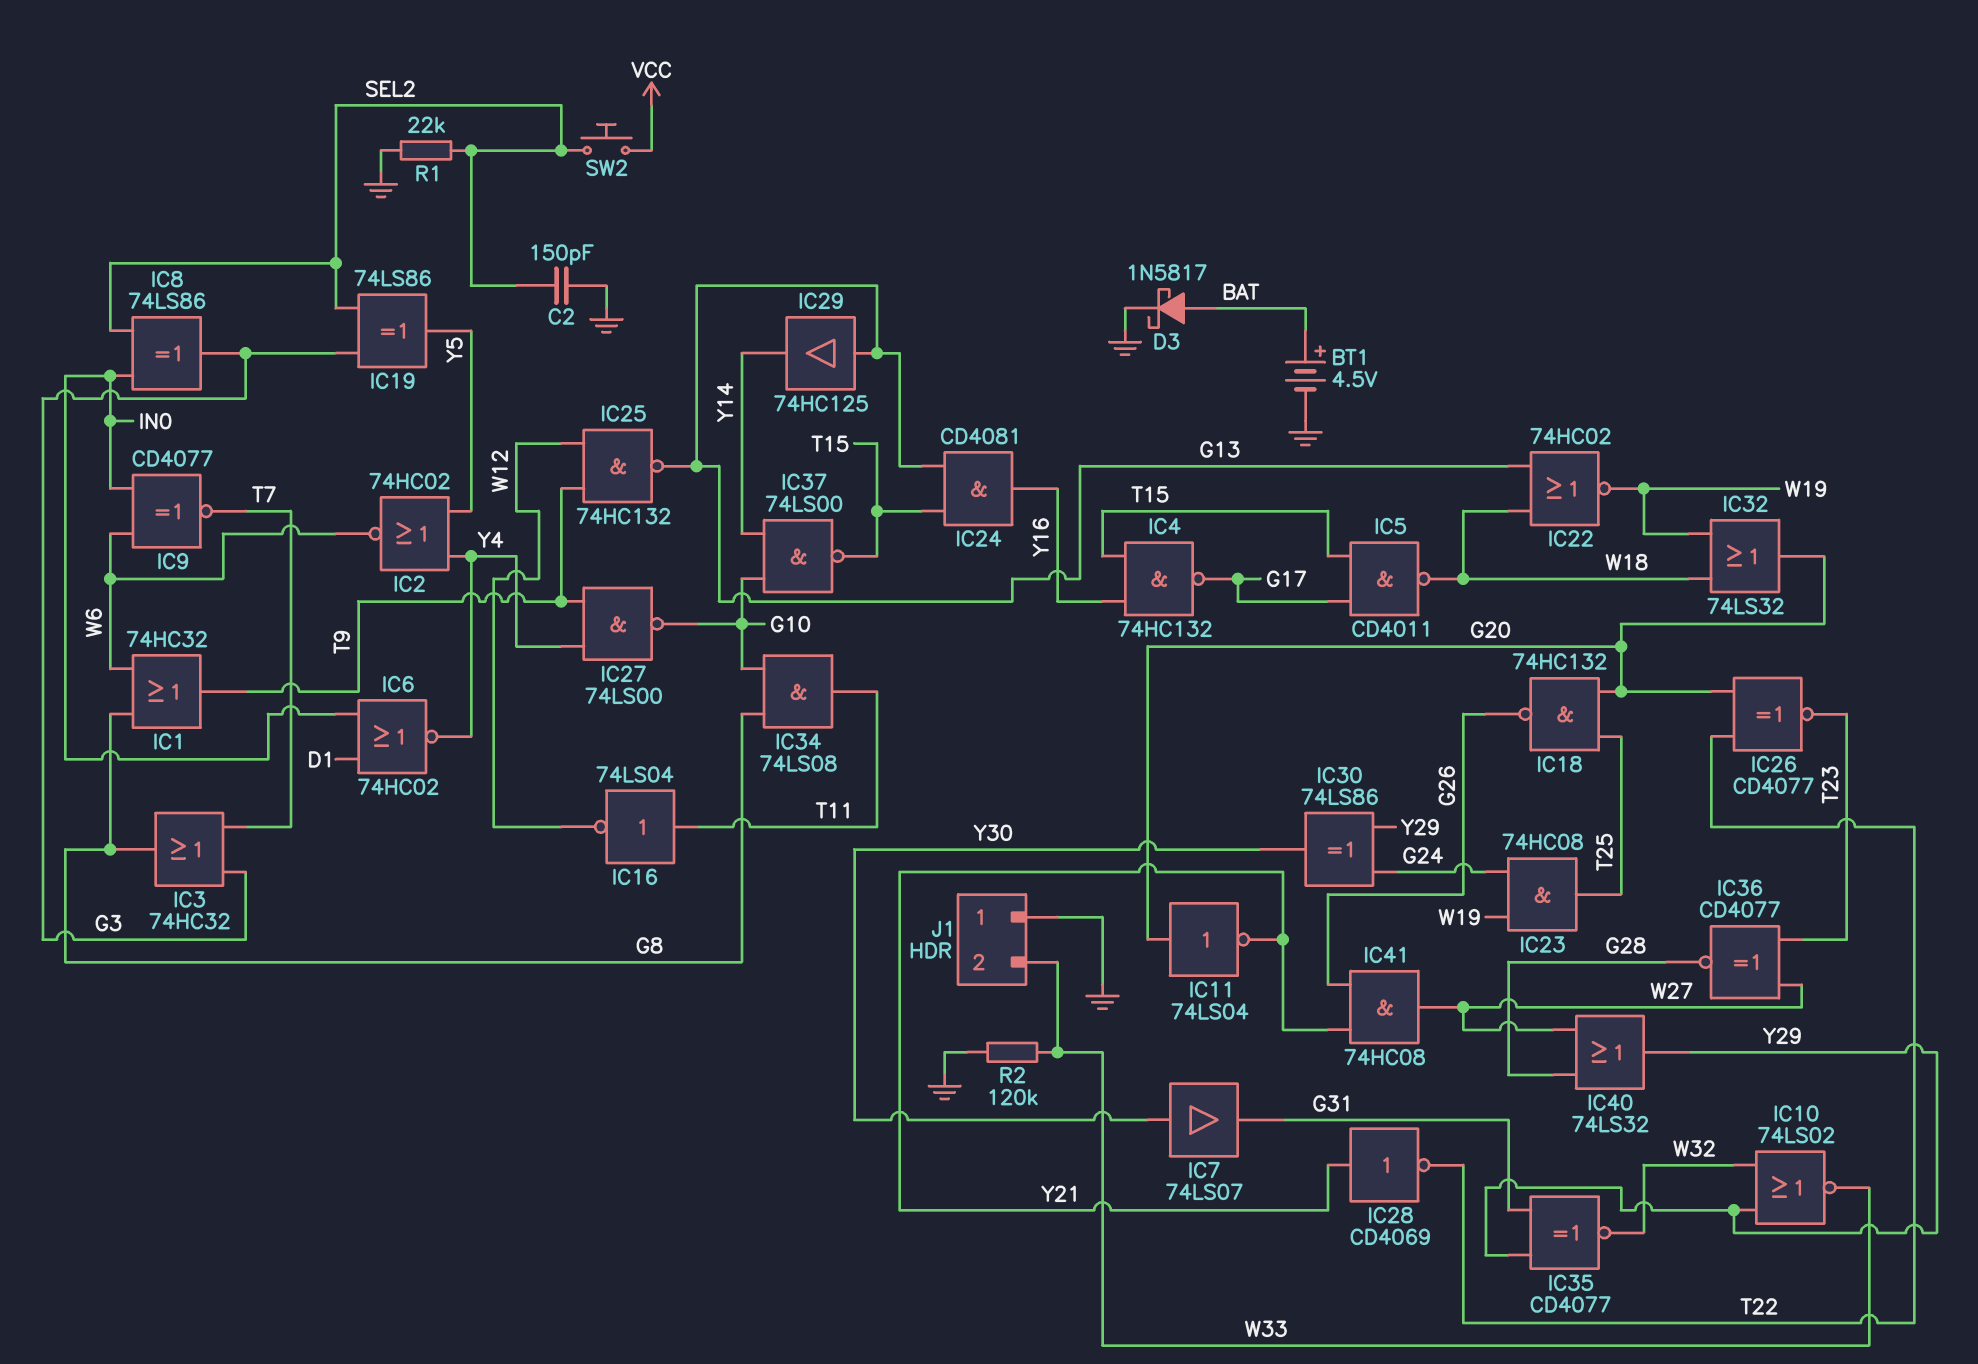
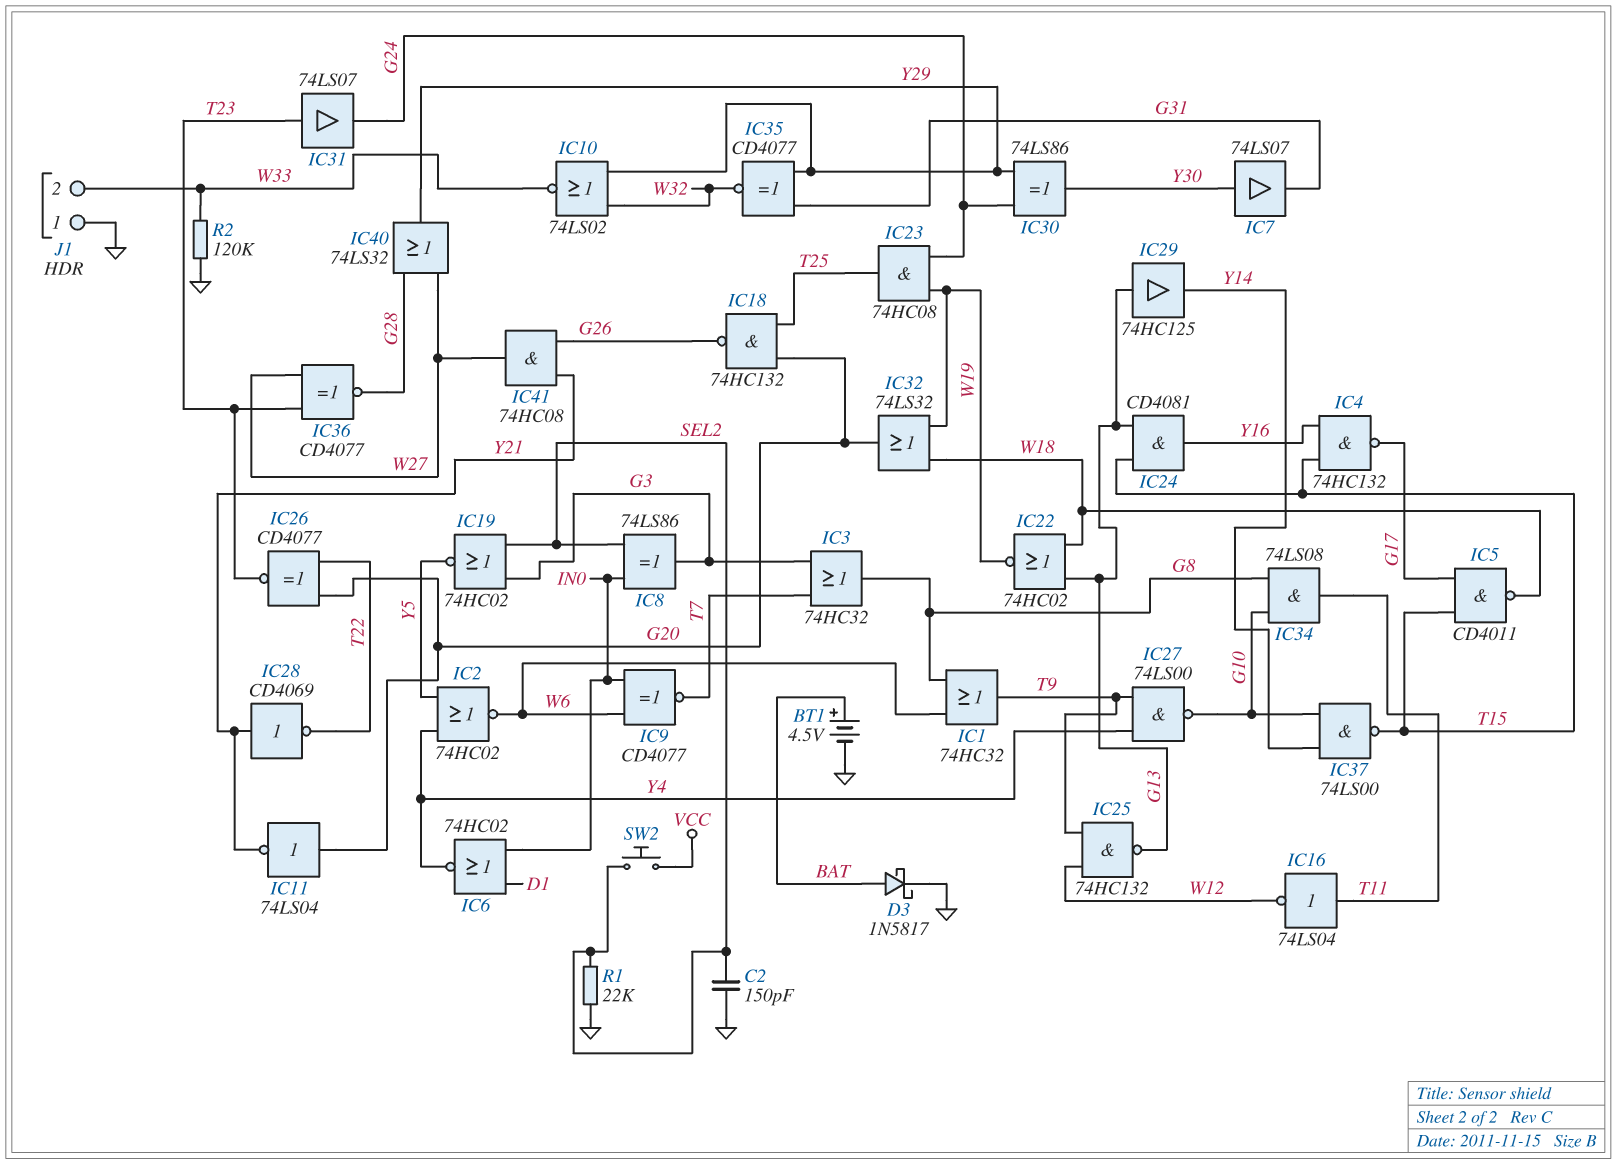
IC19: XOR 74LS86 (in G3, in SEL2, out Y5) -> NOR 74HC02 (in G3, in SEL2, out Y5)
IC31: none -> buffer 74LS07 (in T23, out G24)

